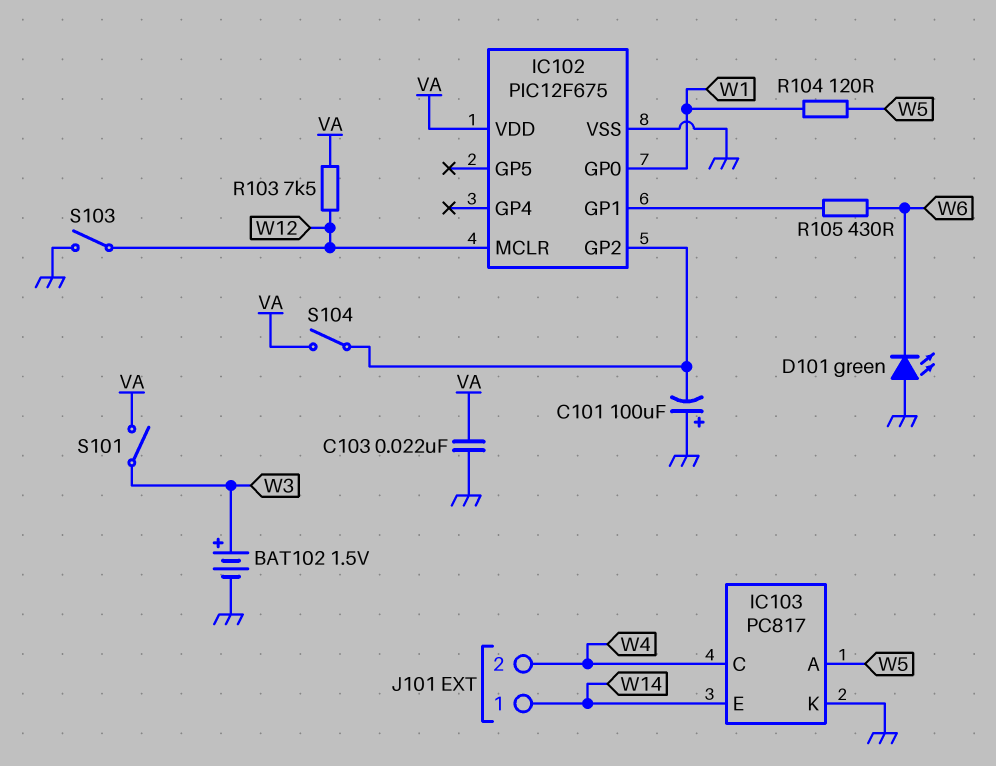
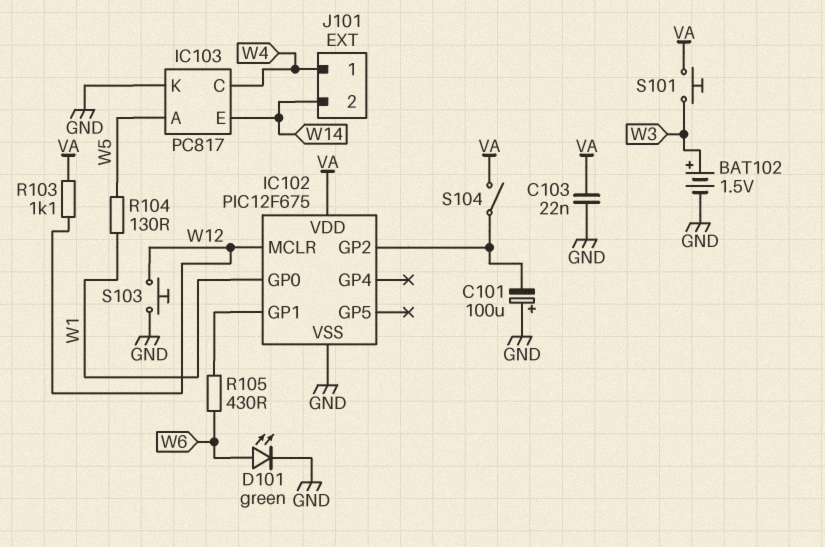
D101: LED green (A GND, K W6) -> LED green (A W6, K GND)
J101 pin 1: W14 -> W4
J101 pin 2: W4 -> W14
R103: 7.5k (VA, W12) -> 1.1k (VA, W12)
R104: 120 (W1, W5) -> 130 (W1, W5)
S101: switch (VA, W3) -> button (VA, W3)
S103: switch (GND, W12) -> button (GND, W12)

